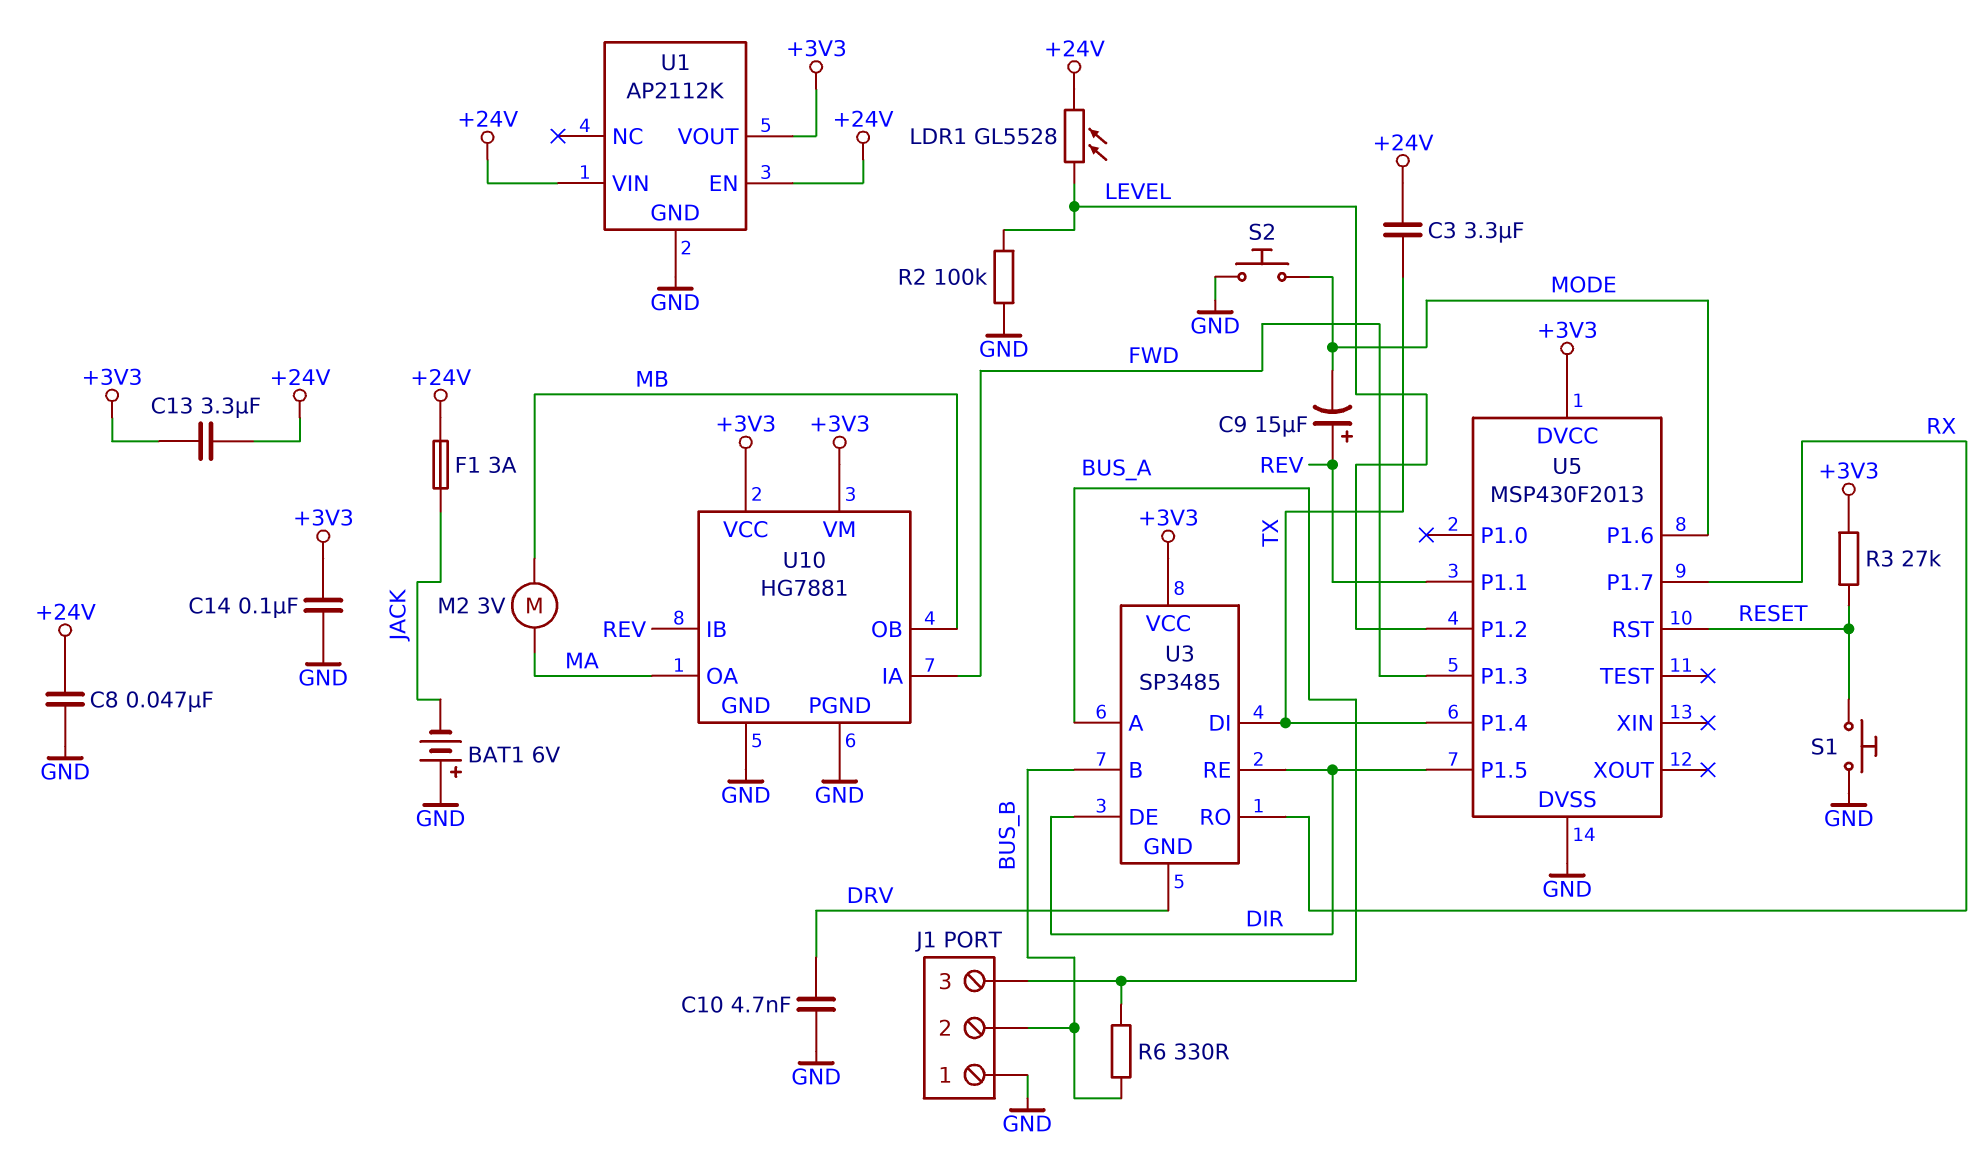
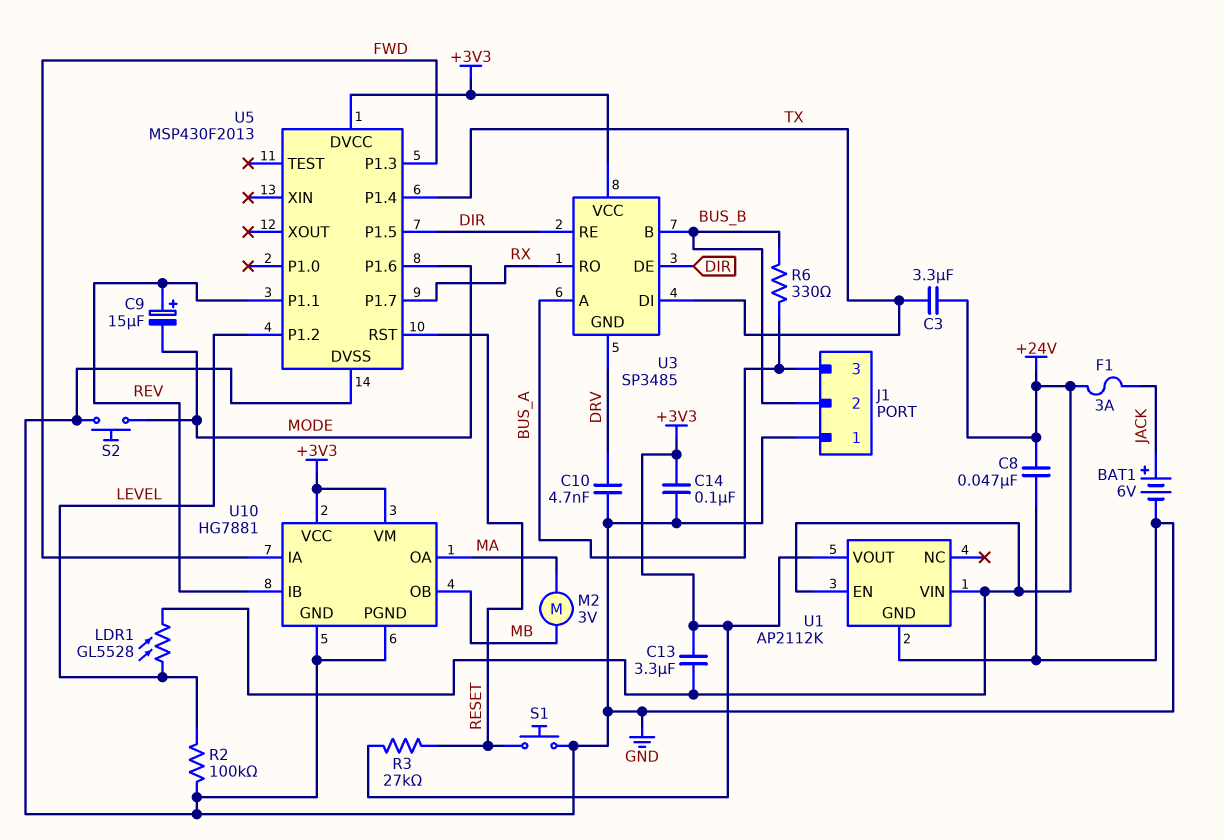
BAT1: 6V (plus GND, minus JACK) -> 6V (plus JACK, minus GND)

